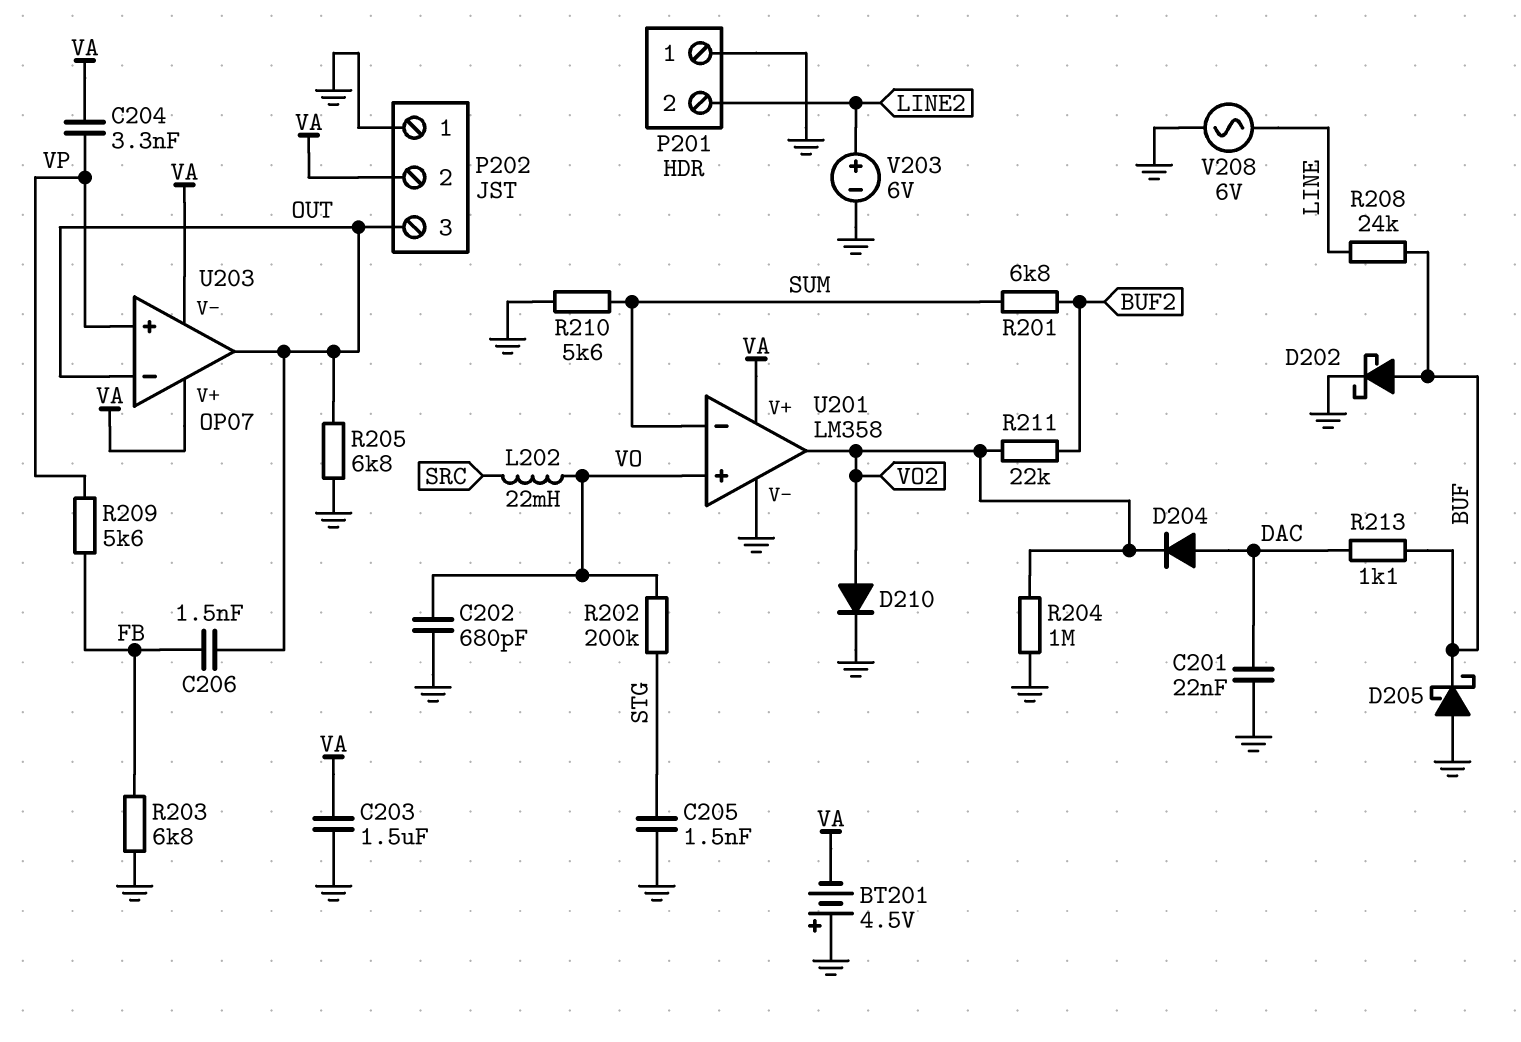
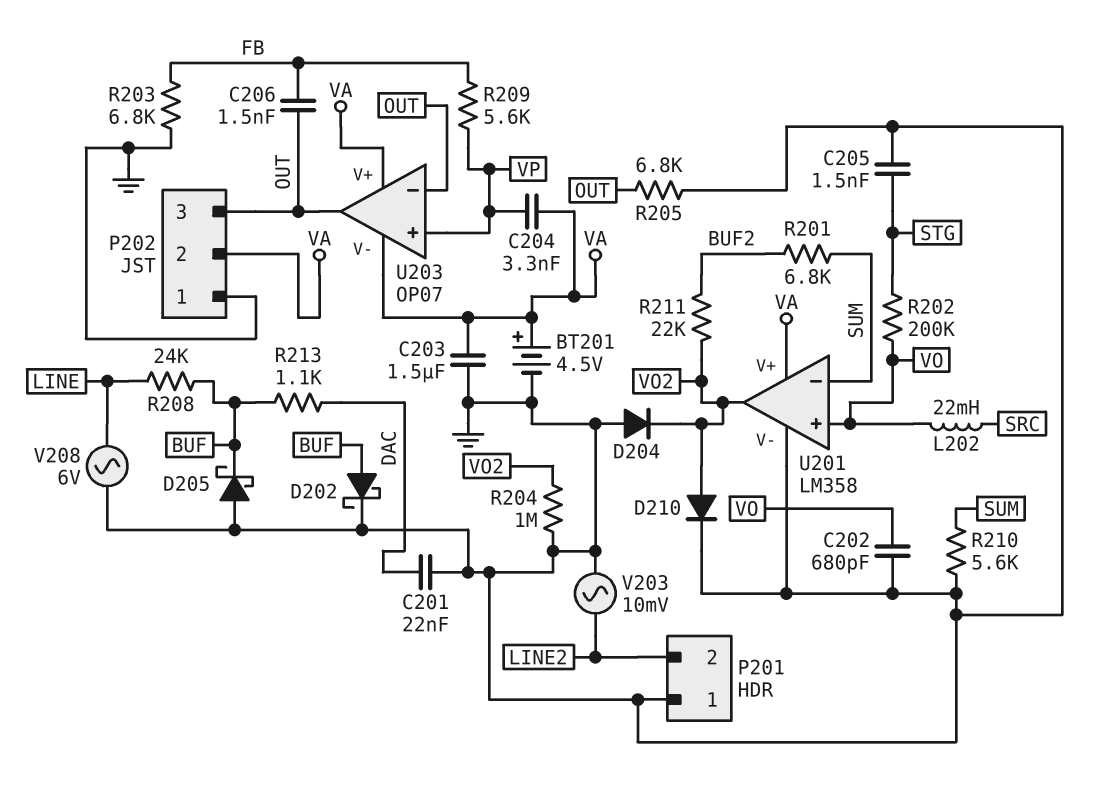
BT201: 4.5V (plus GND, minus VA) -> 4.5V (plus VA, minus GND)
D204: diode (A DAC, K VO2) -> diode (A GND, K VO2)
V203: 6V (plus LINE2, minus GND) -> AC 10mV (GND, LINE2)

